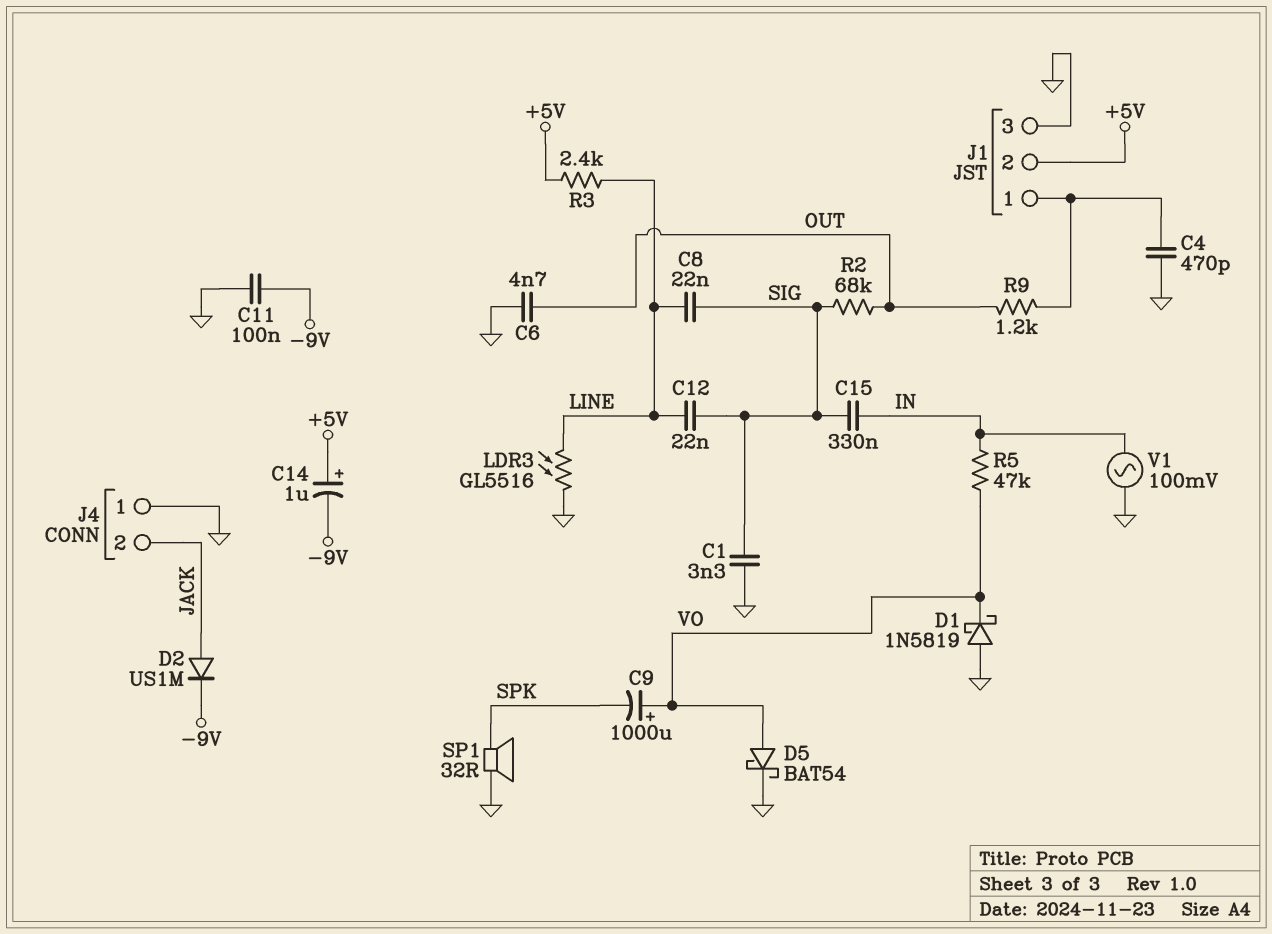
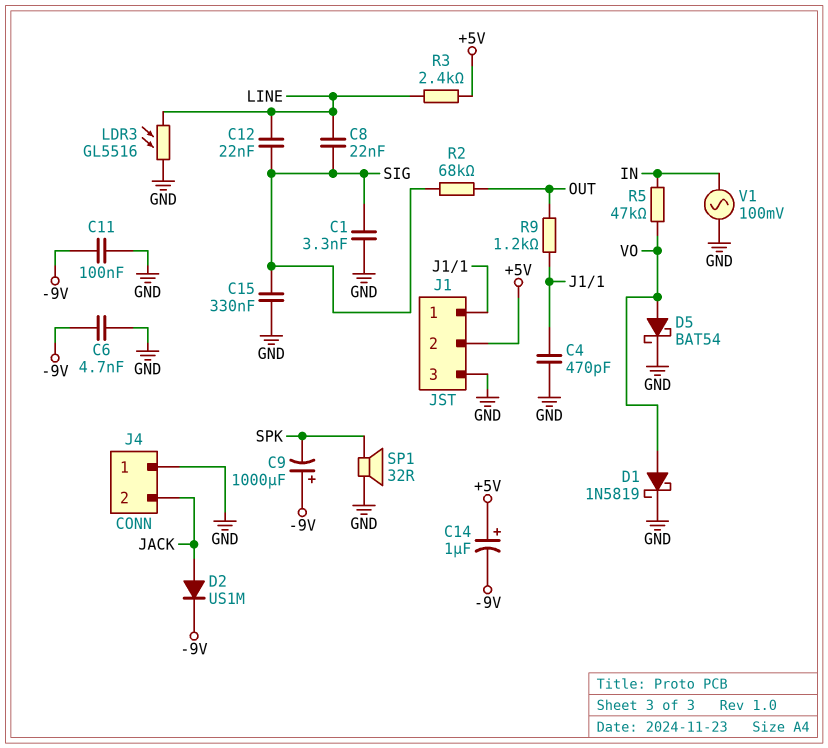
C6: 4.7nF (GND, OUT) -> 4.7nF (-9V, GND)
C9: 1000uF (plus VO, minus SPK) -> 1000uF (plus -9V, minus SPK)
C15: 330nF (IN, SIG) -> 330nF (GND, SIG)
D1: schottky 1N5819 (A GND, K VO) -> schottky 1N5819 (A VO, K GND)

